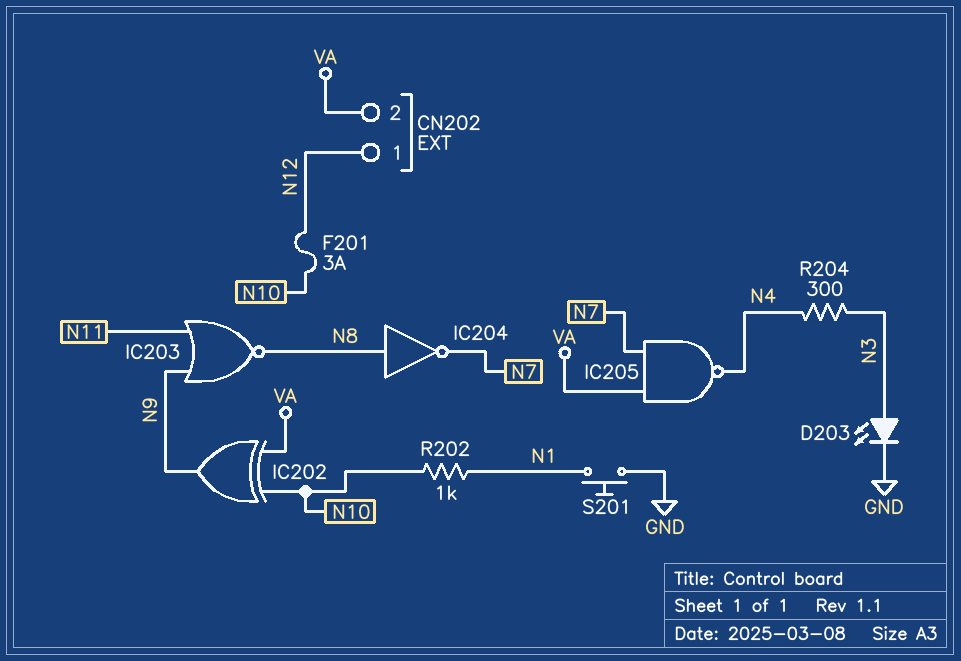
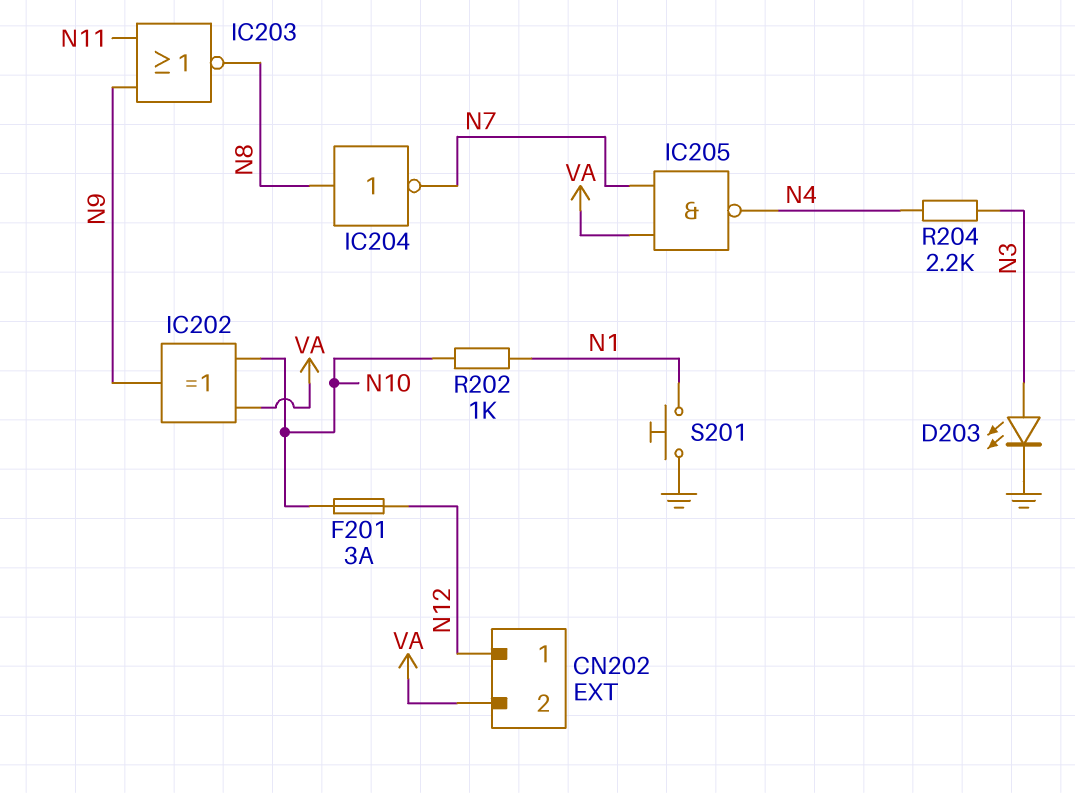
R204: 300 (N3, N4) -> 2.2k (N3, N4)

